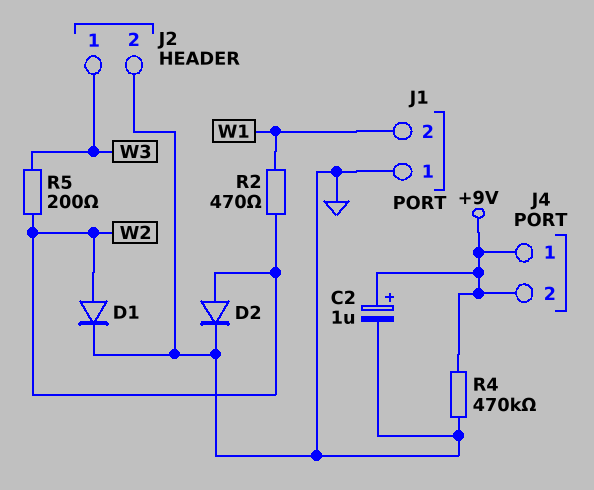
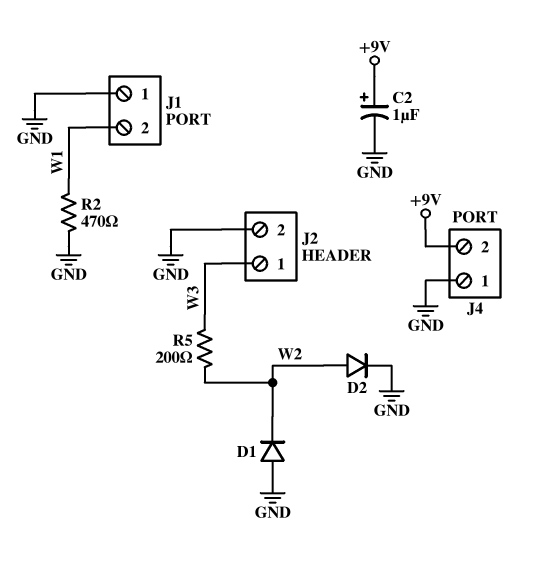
D1: diode (A W2, K GND) -> diode (A GND, K W2)
J4 pin 1: +9V -> GND
R2: 470 (W1, W2) -> 470 (GND, W1)
R4: 470k (+9V, GND) -> none

